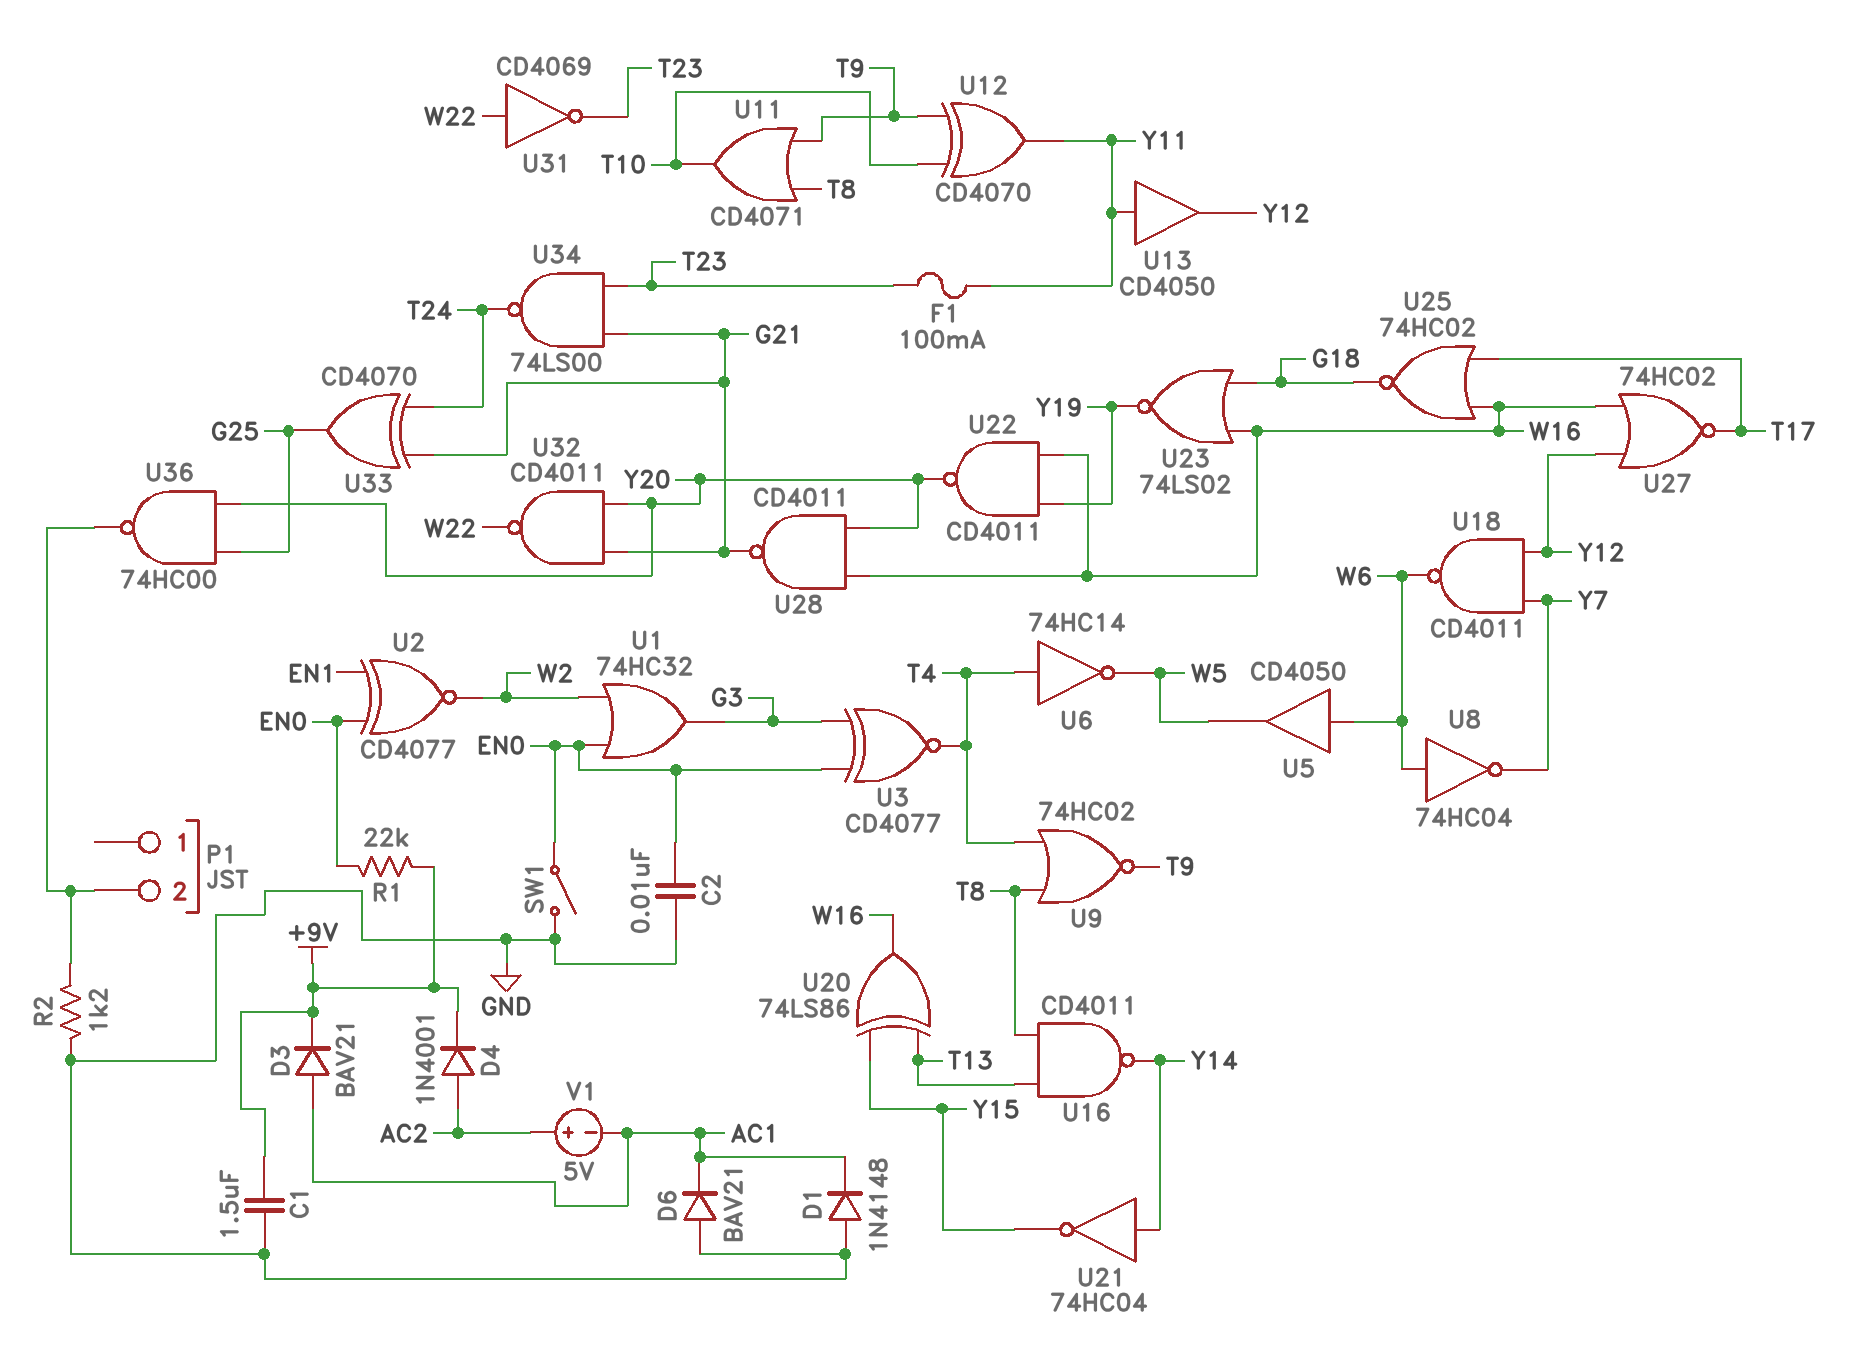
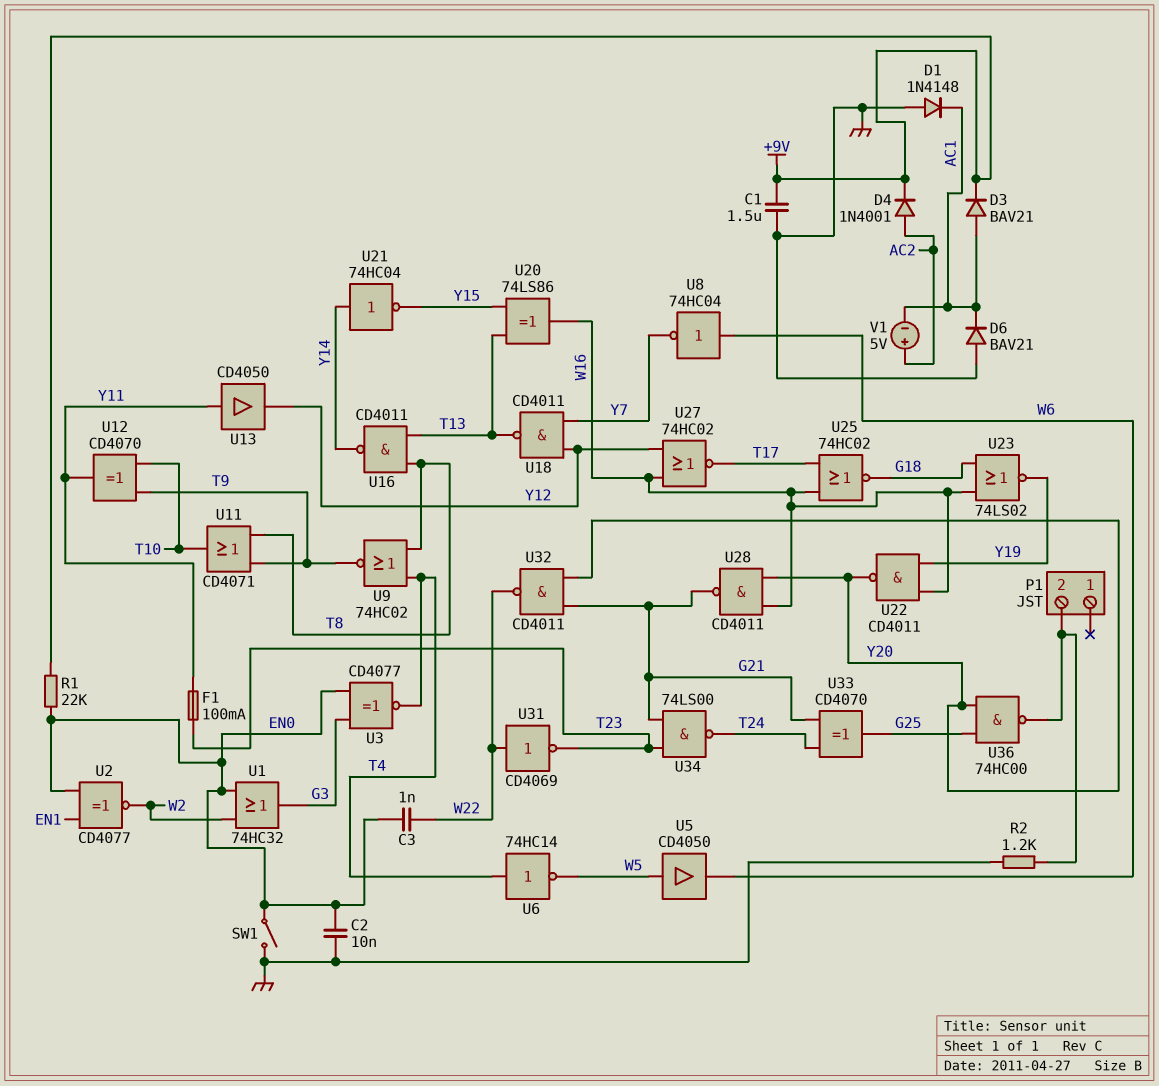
C3: none -> 1nF (EN0, W22)
U5: buffer CD4050 (in W6, out W5) -> buffer CD4050 (in W5, out W6)
U18: NAND CD4011 (in Y7, in Y12, out W6) -> NAND CD4011 (in Y7, in Y12, out T13)

